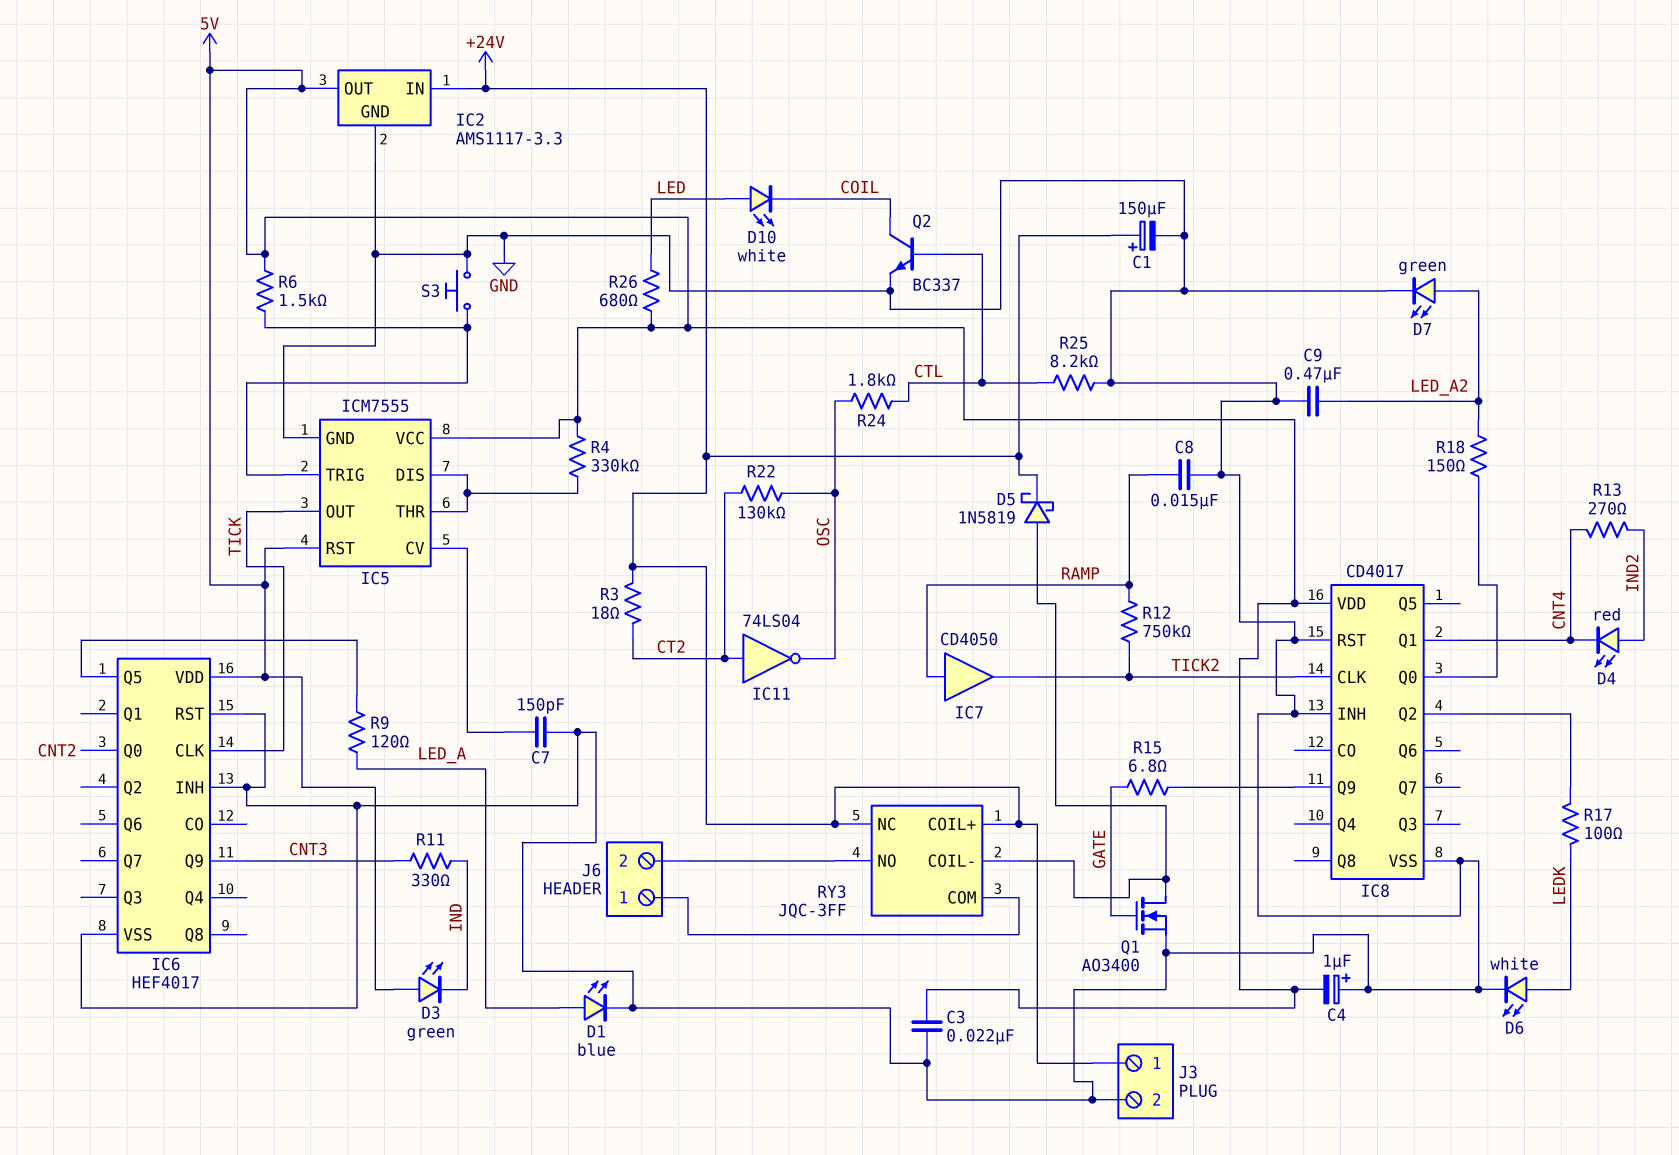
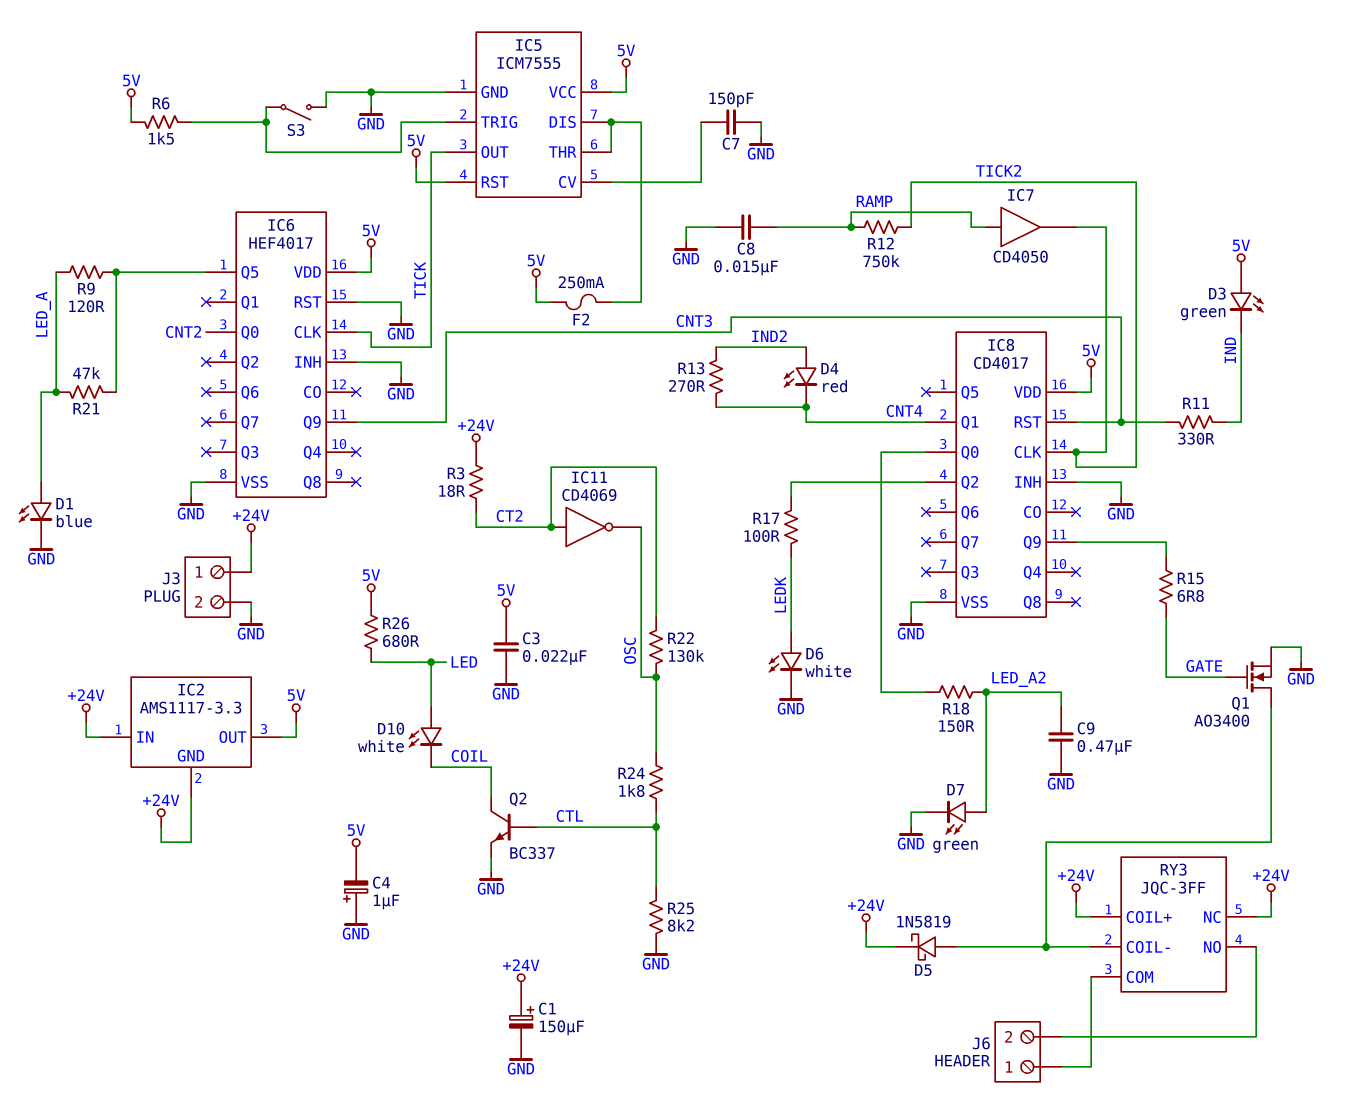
F2: none -> 250mA (5V, IC5/DIS)
IC2 pin GND: GND -> +24V
IC8 pin RST: GND -> CNT3
IC11: NOT 74LS04 (in CT2, out OSC) -> NOT CD4069 (in CT2, out OSC)
R4: 330k (5V, IC5/DIS) -> none
R21: none -> 47k (IC6/Q5, LED_A)
S3: button (GND, IC5/TRIG) -> switch (GND, IC5/TRIG)

